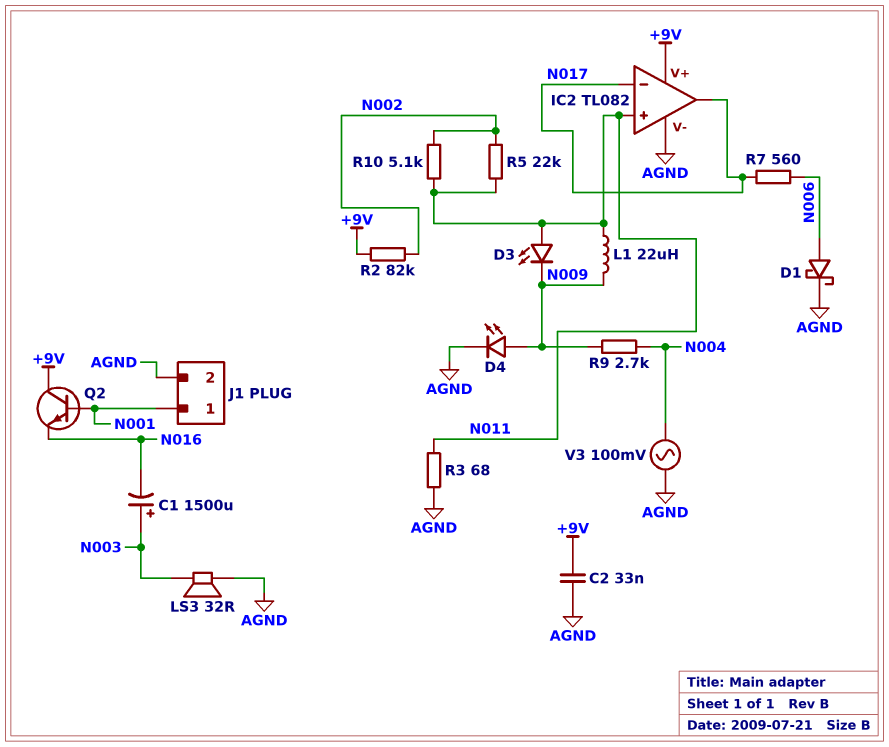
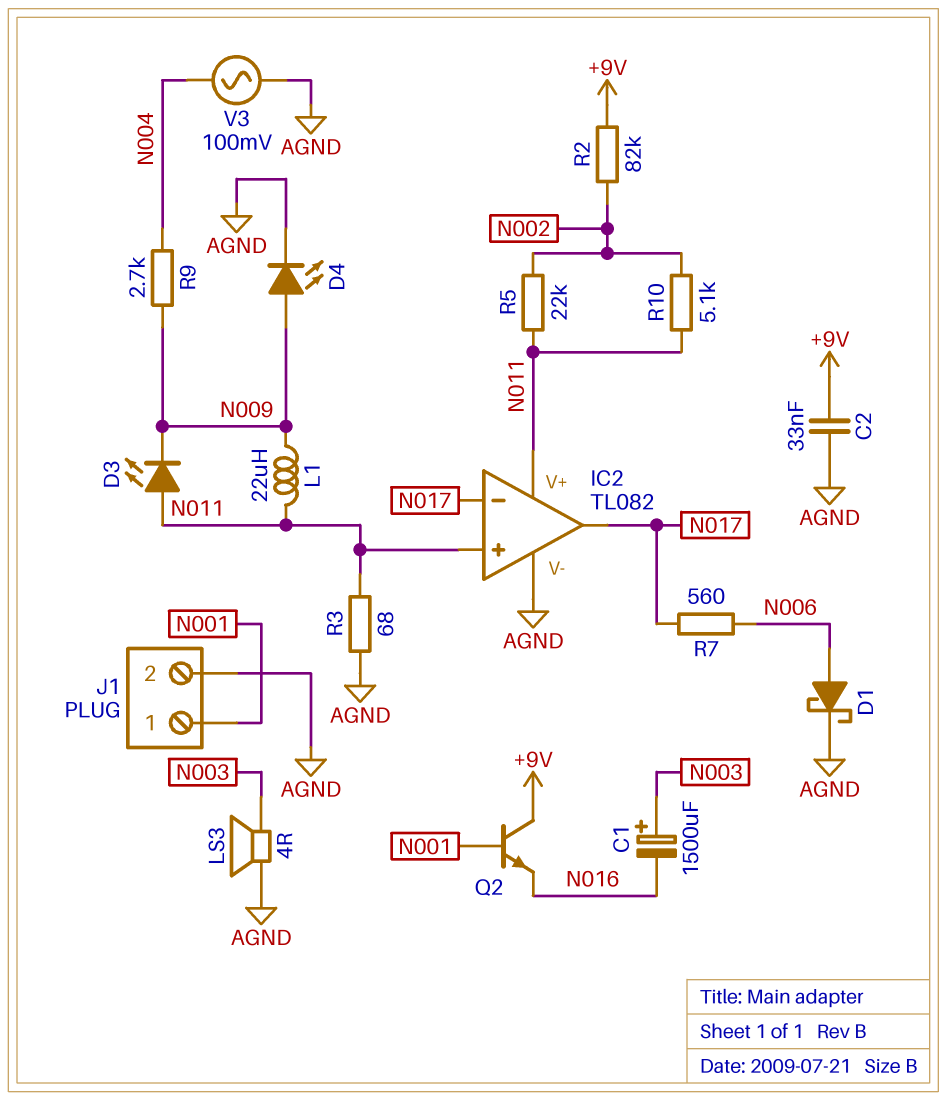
IC2 pin V+: +9V -> N011
LS3: speaker 32R (AGND, N003) -> speaker 4R (AGND, N003)

